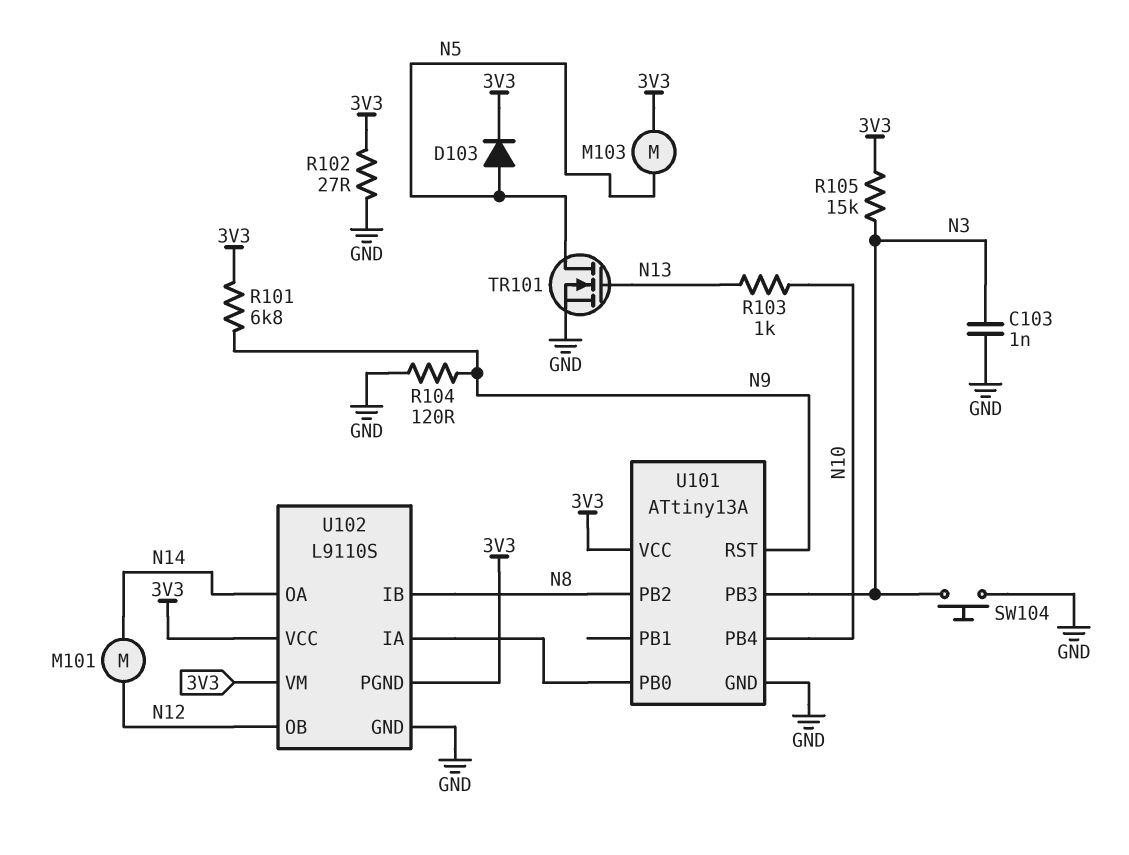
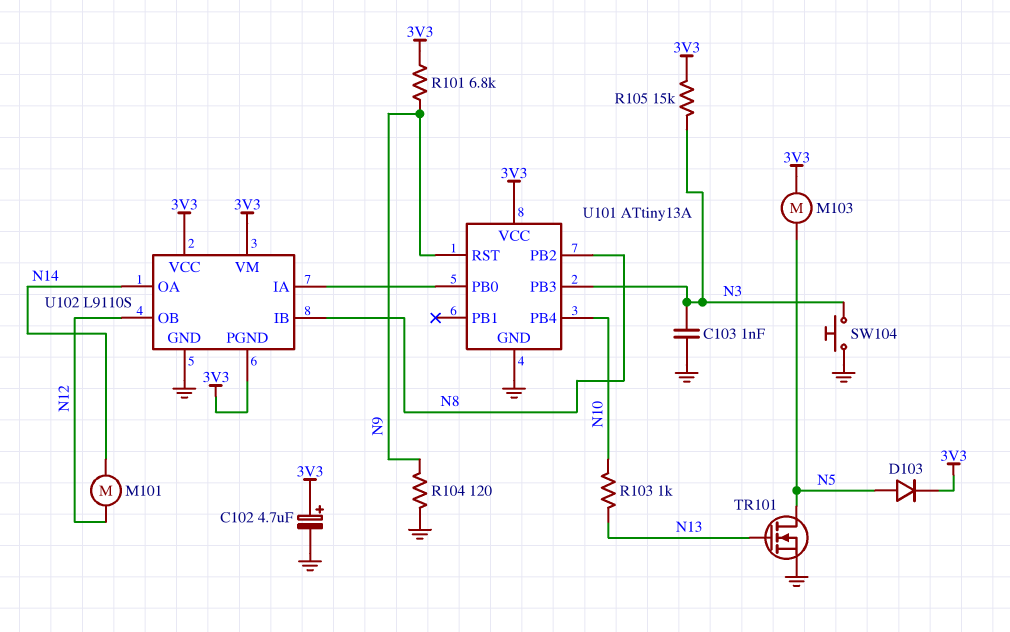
C102: none -> 4.7uF (plus 3V3, minus GND)
R102: 27 (3V3, GND) -> none

